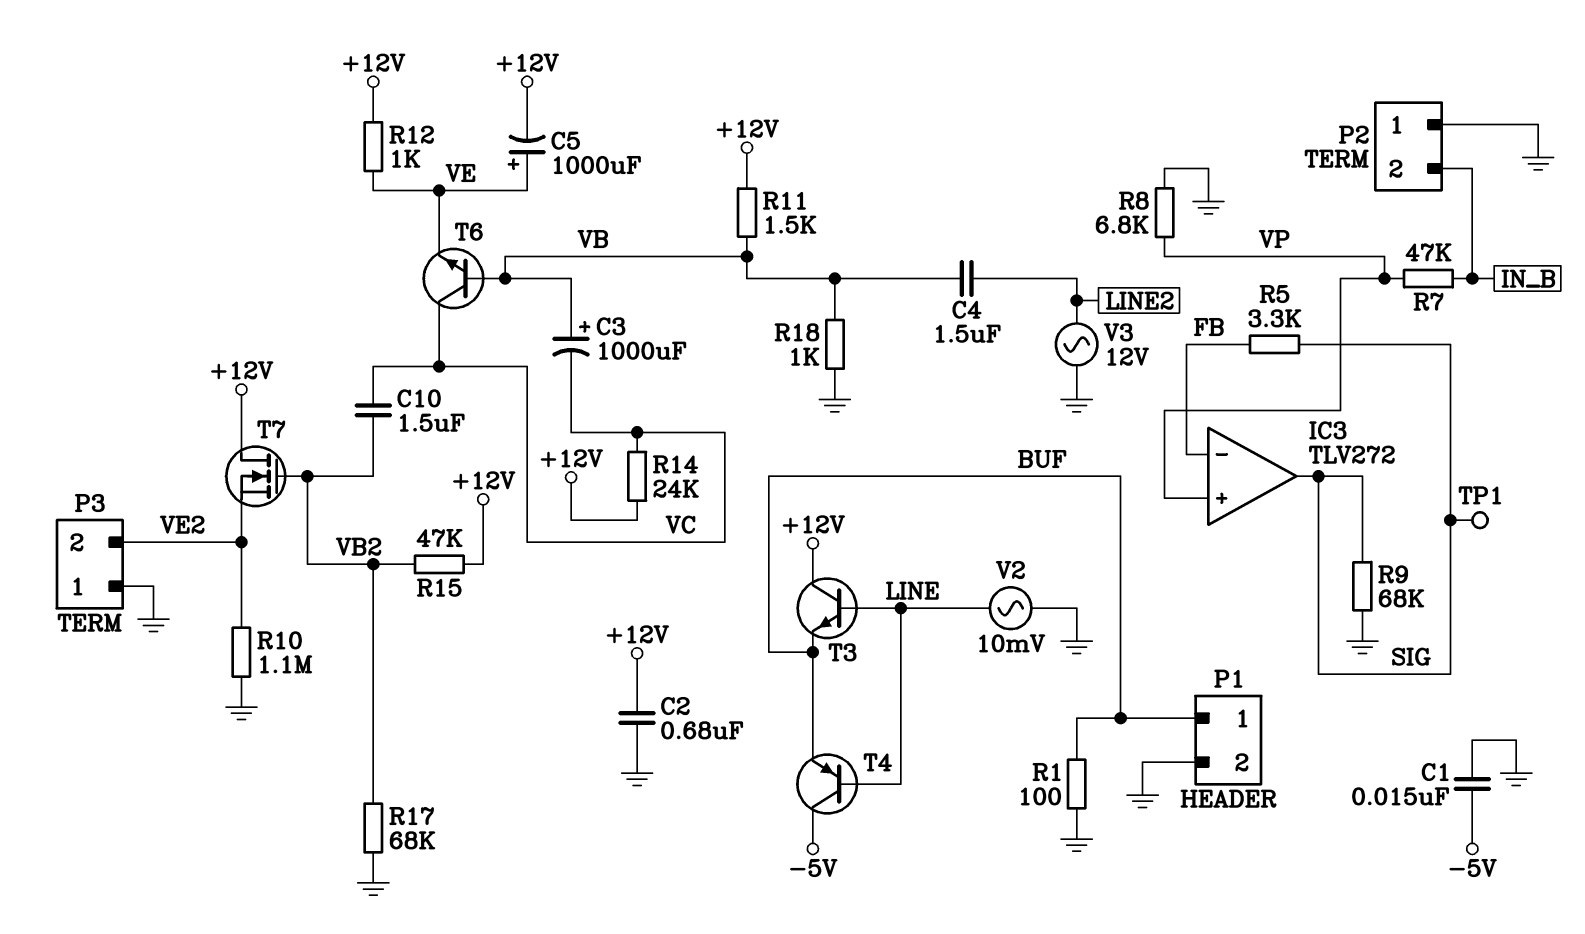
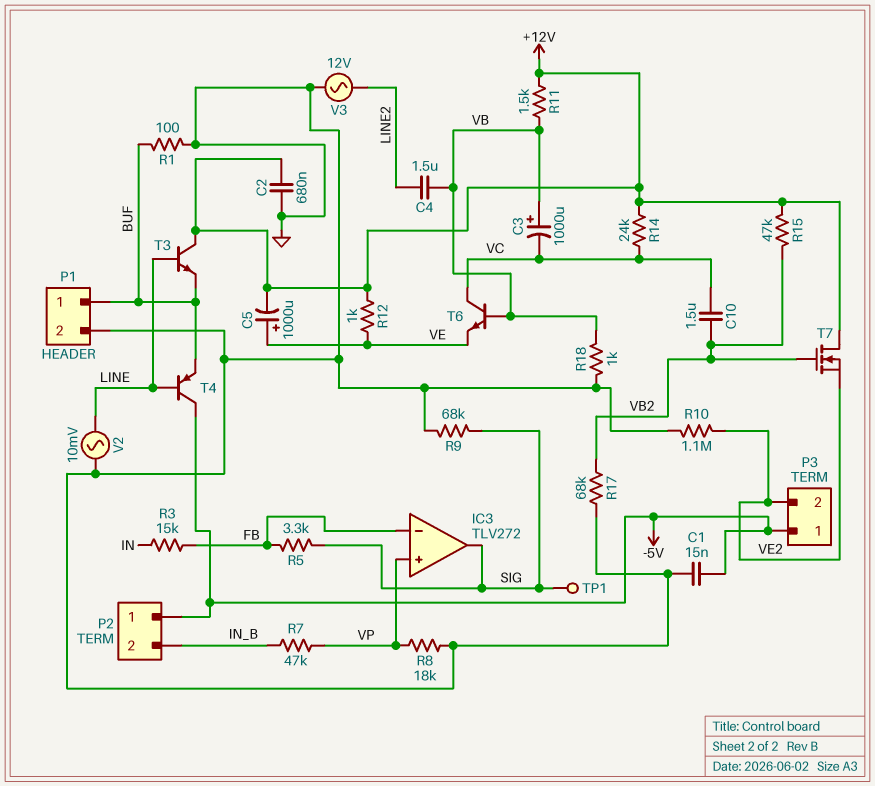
P2 pin 1: GND -> -5V
P3 pin 1: GND -> -5V
R3: none -> 15k (FB, IN)
R8: 6.8k (GND, VP) -> 18k (GND, VP)

